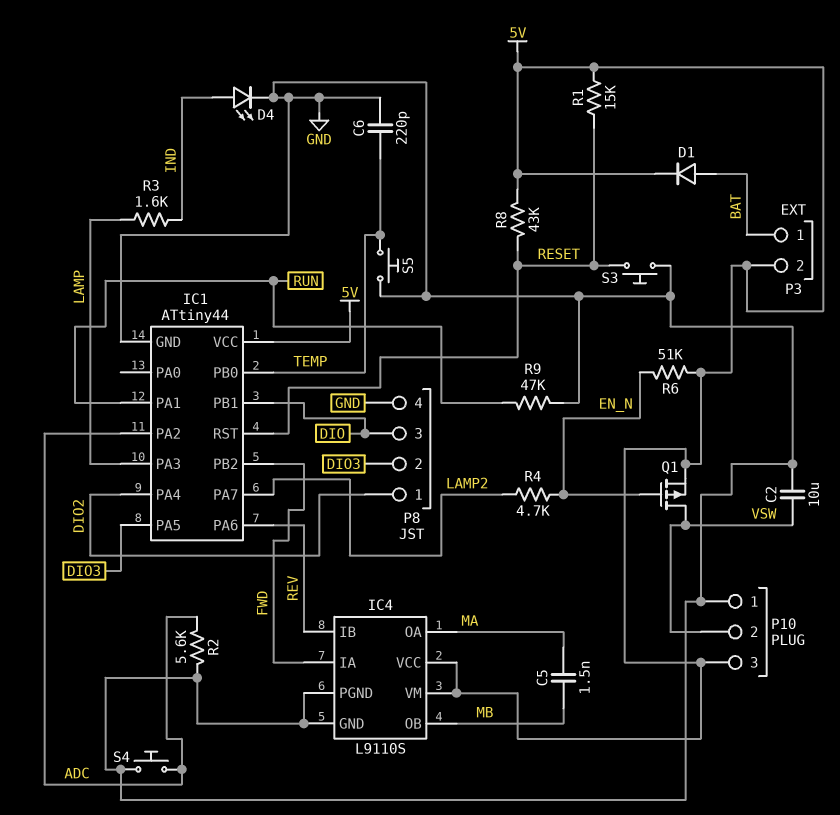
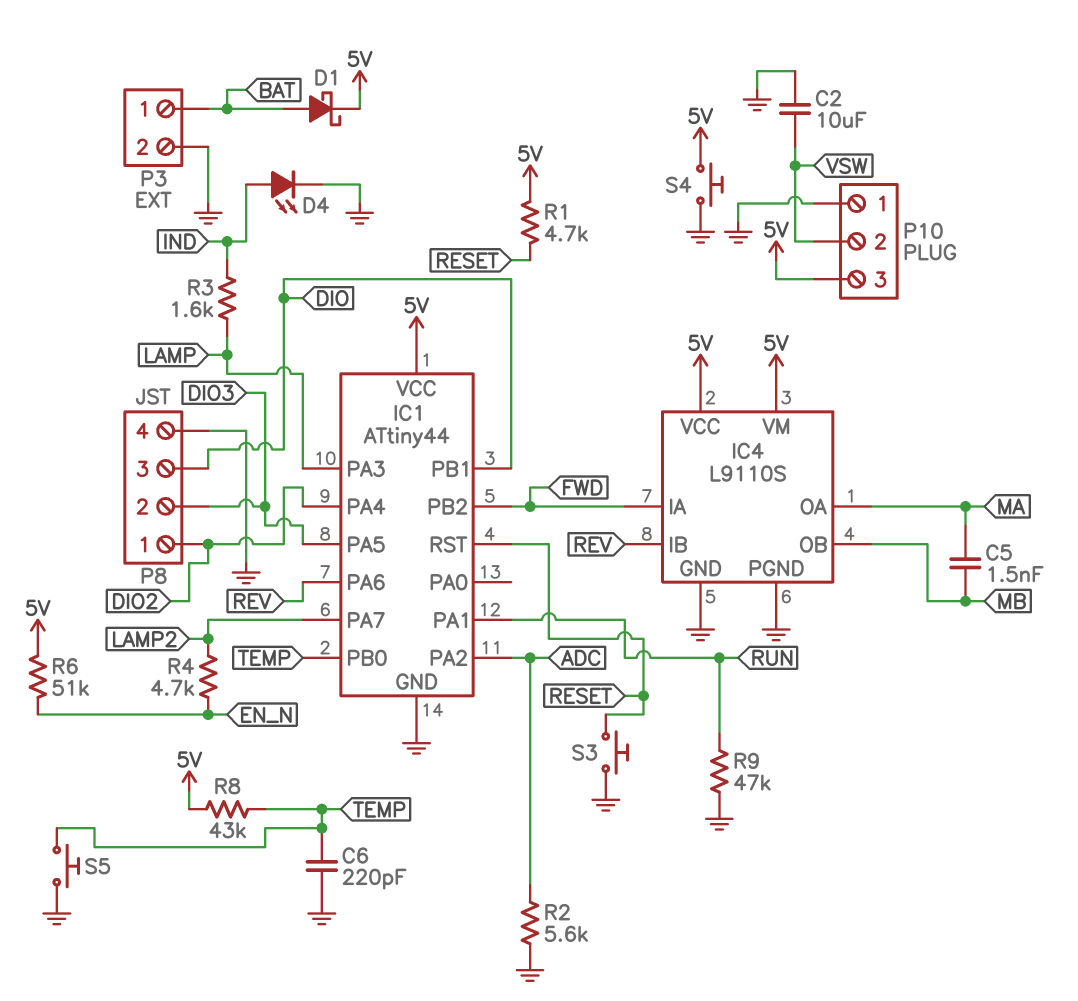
D1: diode (A BAT, K 5V) -> schottky (A BAT, K 5V)
P3 pin 2: 5V -> GND
Q1: PMOS (G EN_N, D VSW, S 5V) -> none
R1: 15k (5V, RESET) -> 4.7k (5V, RESET)
R8: 43k (5V, RESET) -> 43k (5V, TEMP)
S4: button (ADC, GND) -> button (5V, GND)

